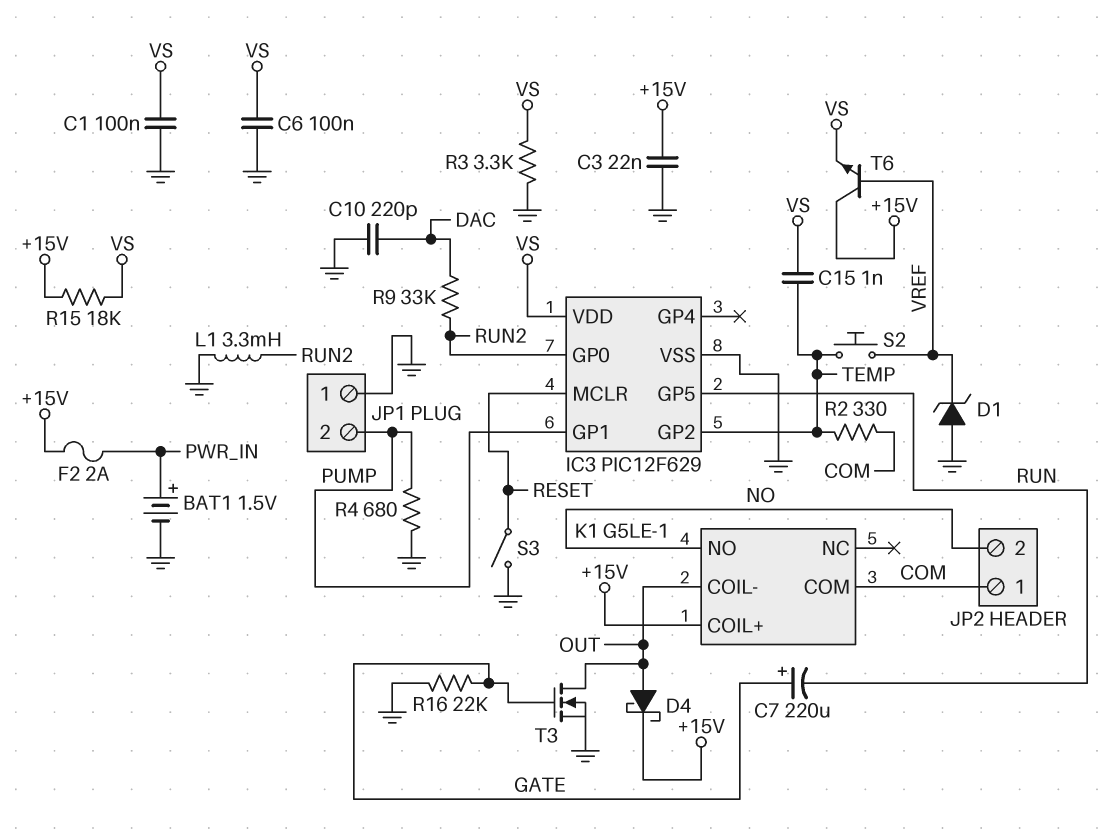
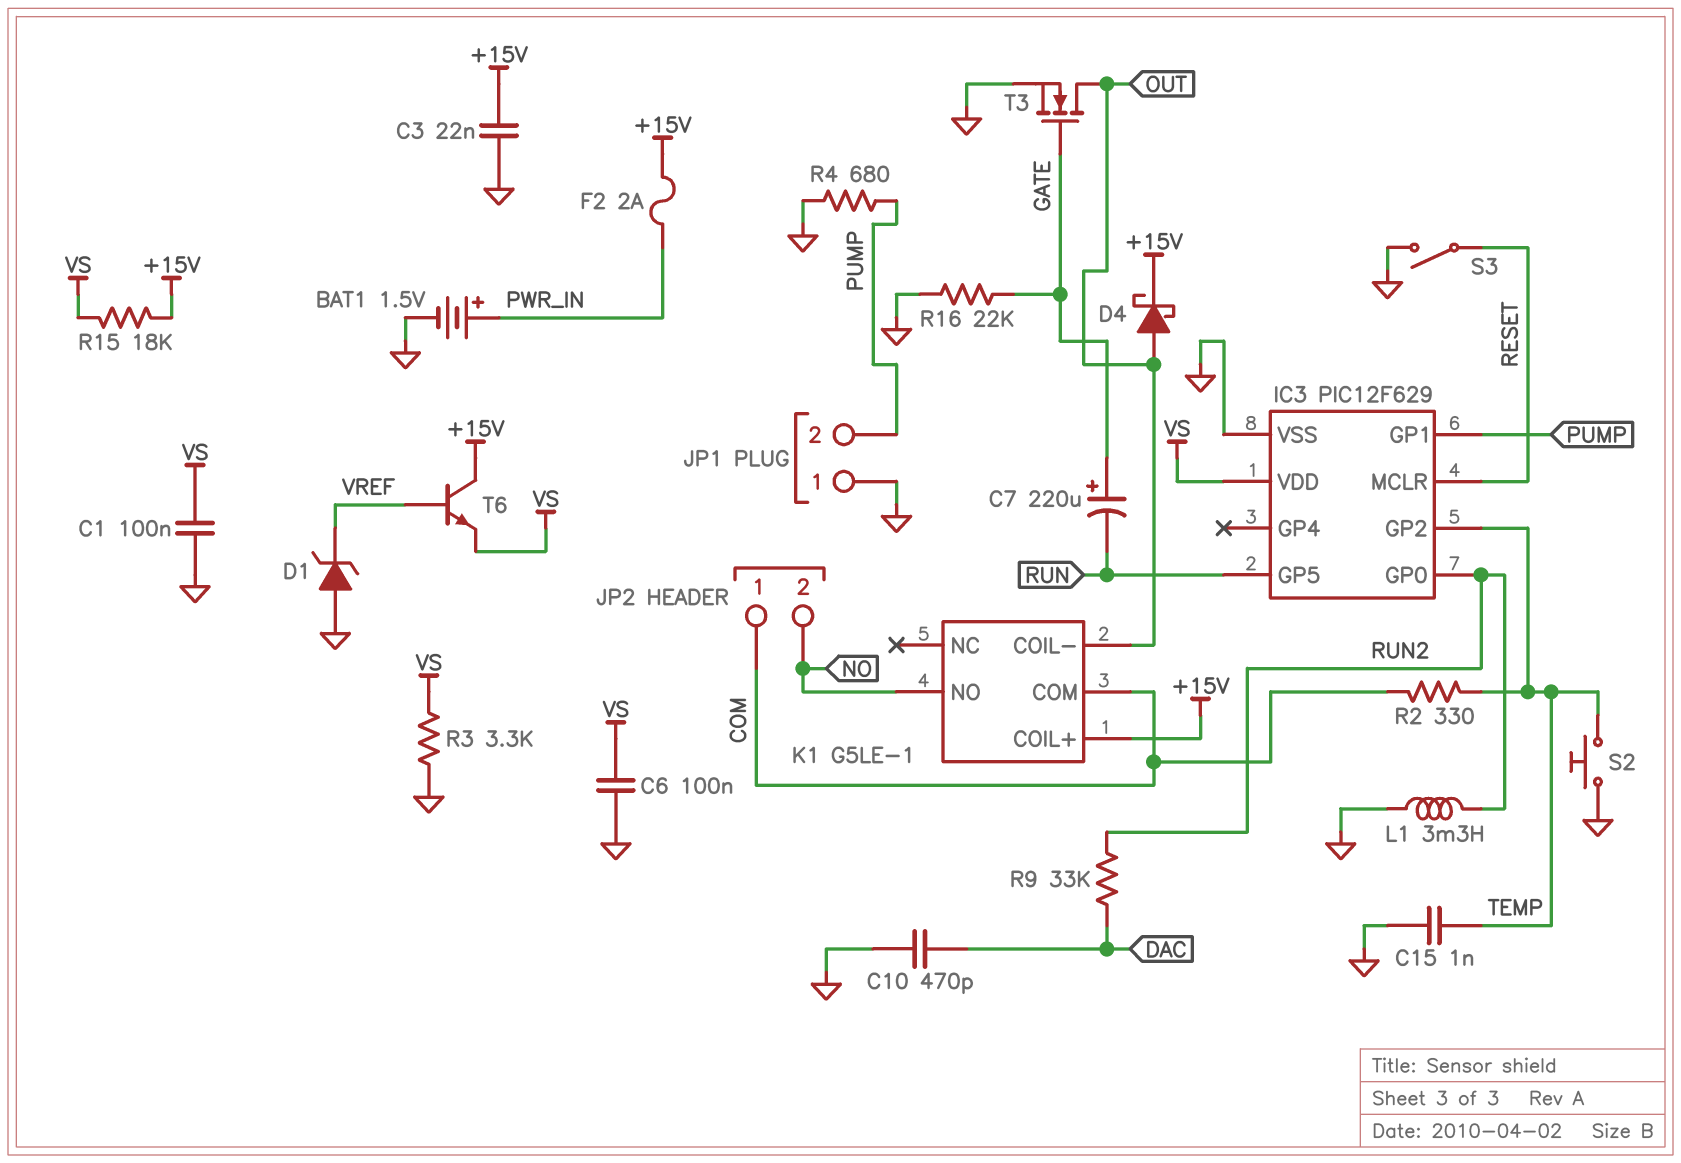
C10: 220pF (DAC, GND) -> 470pF (DAC, GND)
C15: 1nF (TEMP, VS) -> 1nF (GND, TEMP)
S2: button (TEMP, VREF) -> button (GND, TEMP)

